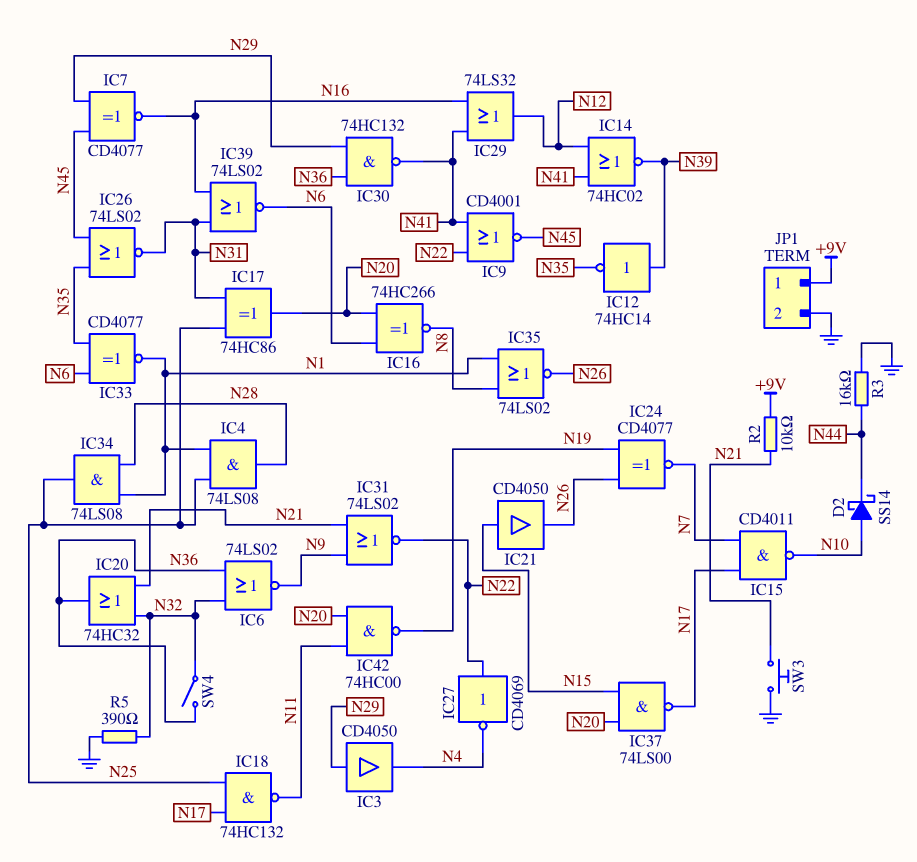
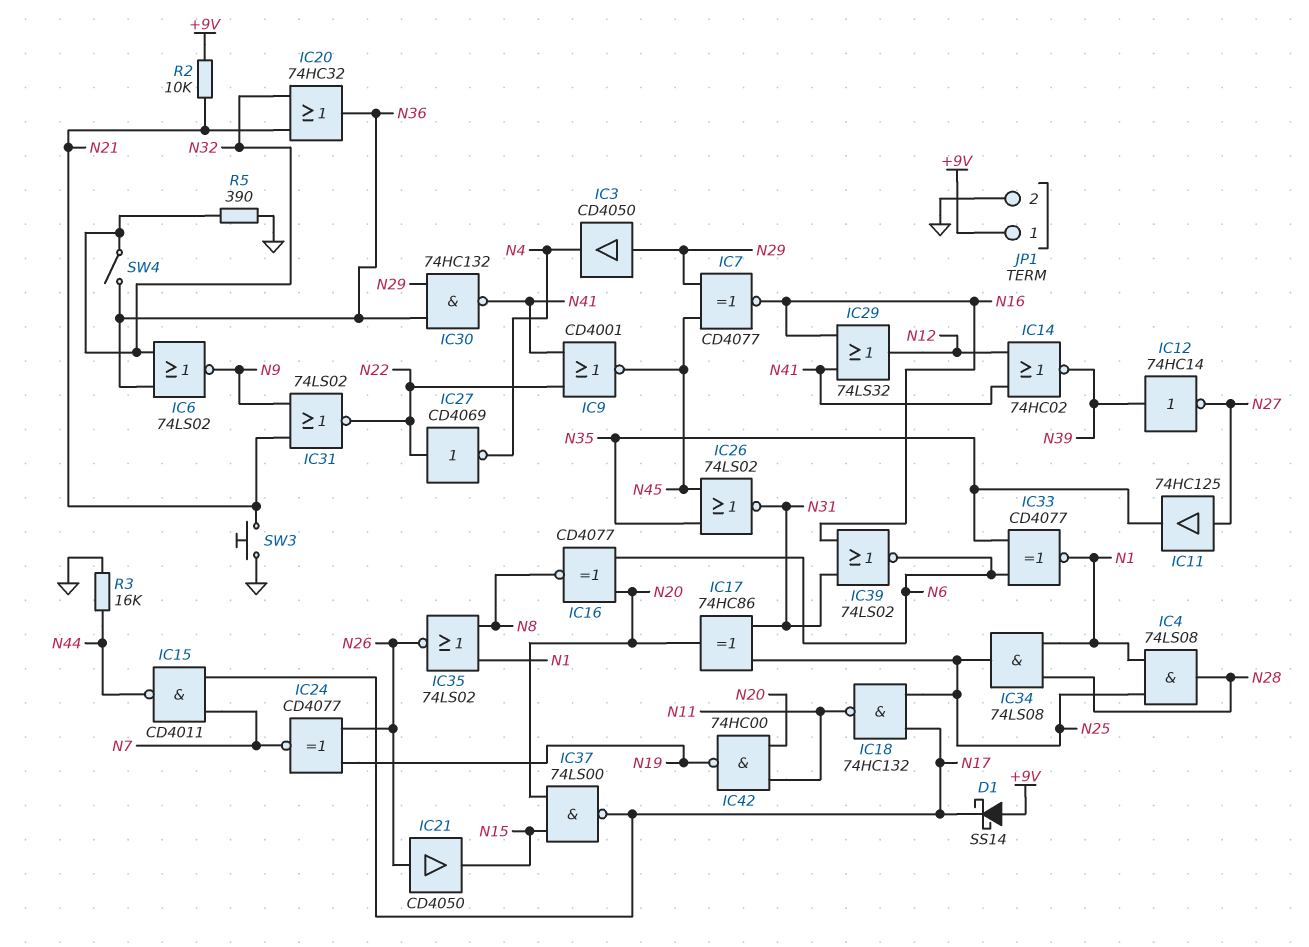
D1: none -> schottky SS14 (A +9V, K N17)
D2: schottky SS14 (A N10, K N44) -> none
IC11: none -> buffer 74HC125 (in N27, out N35)
IC12: NOT 74HC14 (in N39, out N35) -> NOT 74HC14 (in N39, out N27)
IC15: NAND CD4011 (in N7, in N17, out N10) -> NAND CD4011 (in N7, in N17, out N44)
IC16: XNOR 74HC266 (in N6, in N20, out N8) -> XNOR CD4077 (in N6, in N20, out N8)
IC21: buffer CD4050 (in N15, out N26) -> buffer CD4050 (in N26, out N15)

